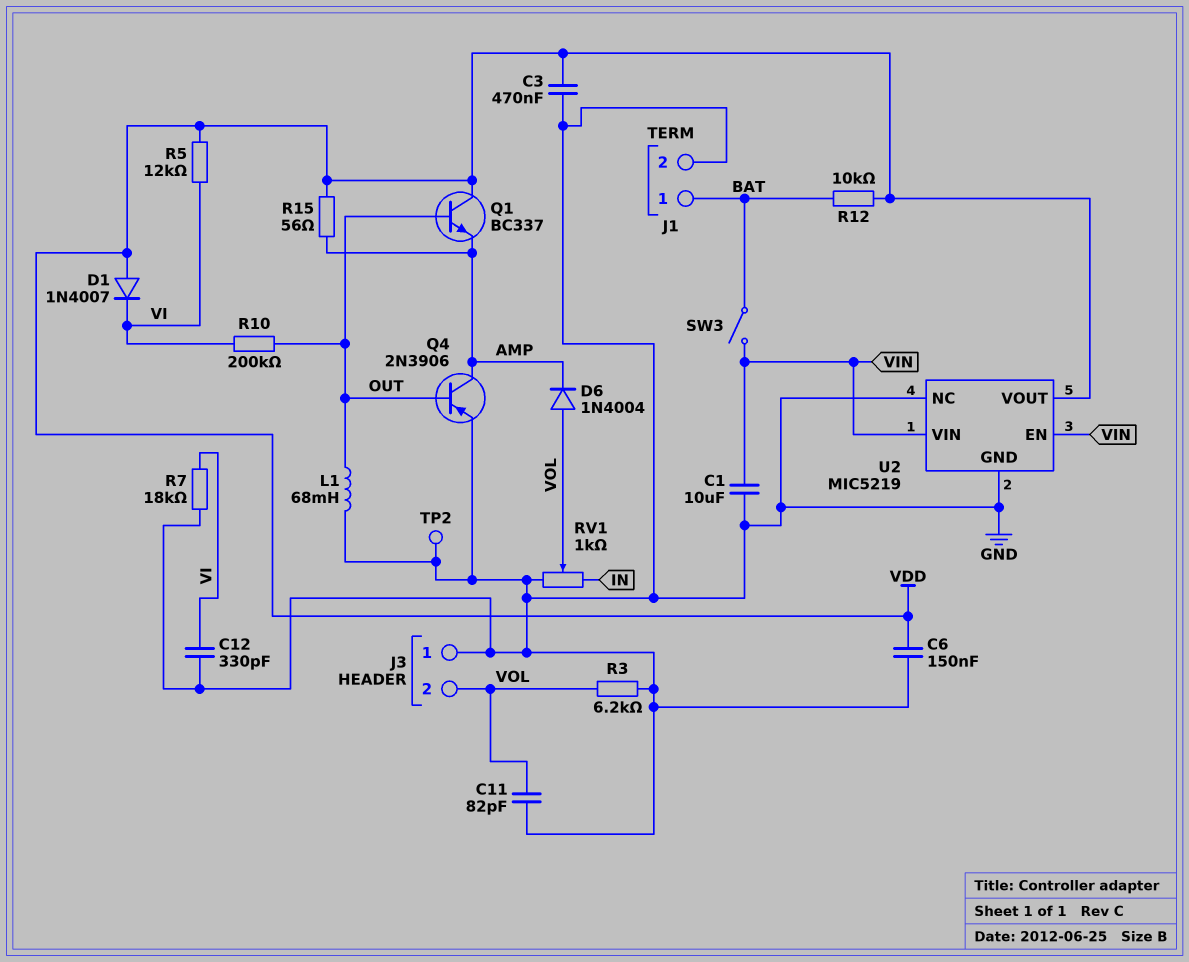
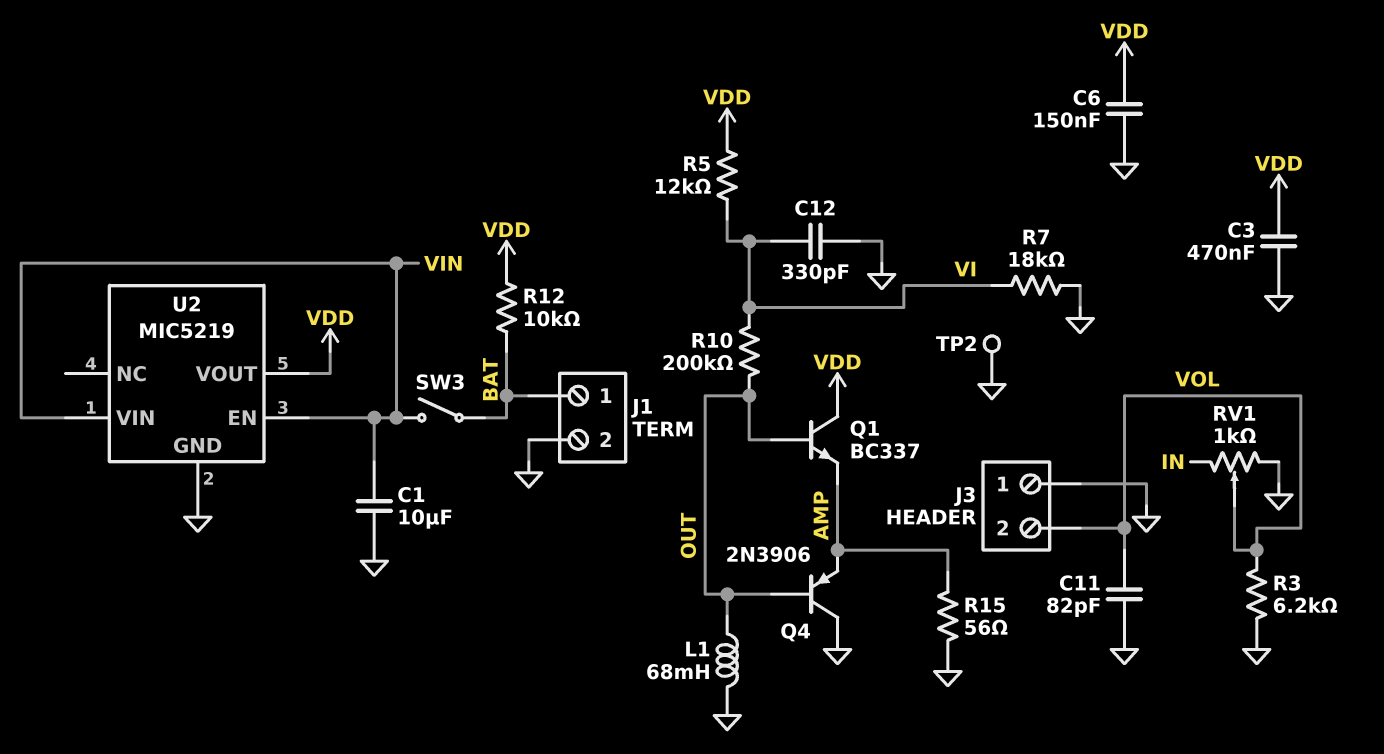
D1: diode 1N4007 (A VDD, K VI) -> none
D6: diode 1N4004 (A VOL, K AMP) -> none
Q4: PNP 2N3906 (B OUT, C AMP, E GND) -> PNP 2N3906 (B OUT, C GND, E AMP)
R15: 56 (AMP, VDD) -> 56 (AMP, GND)
U2 pin NC: GND -> none

